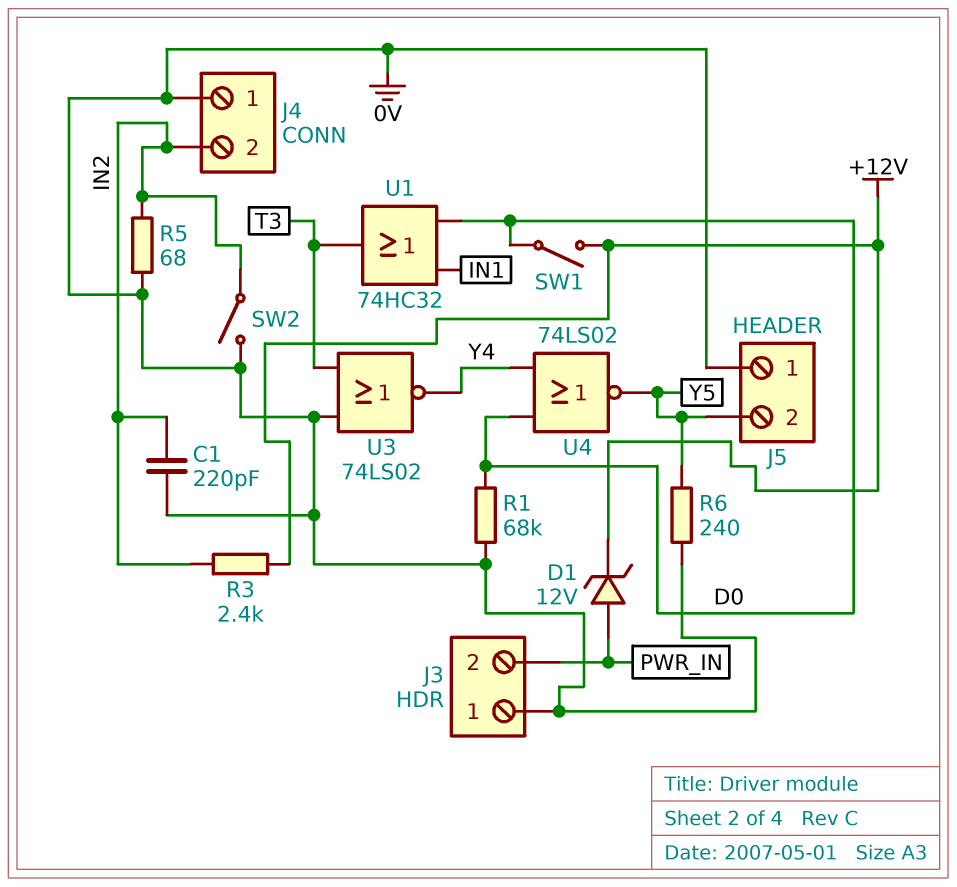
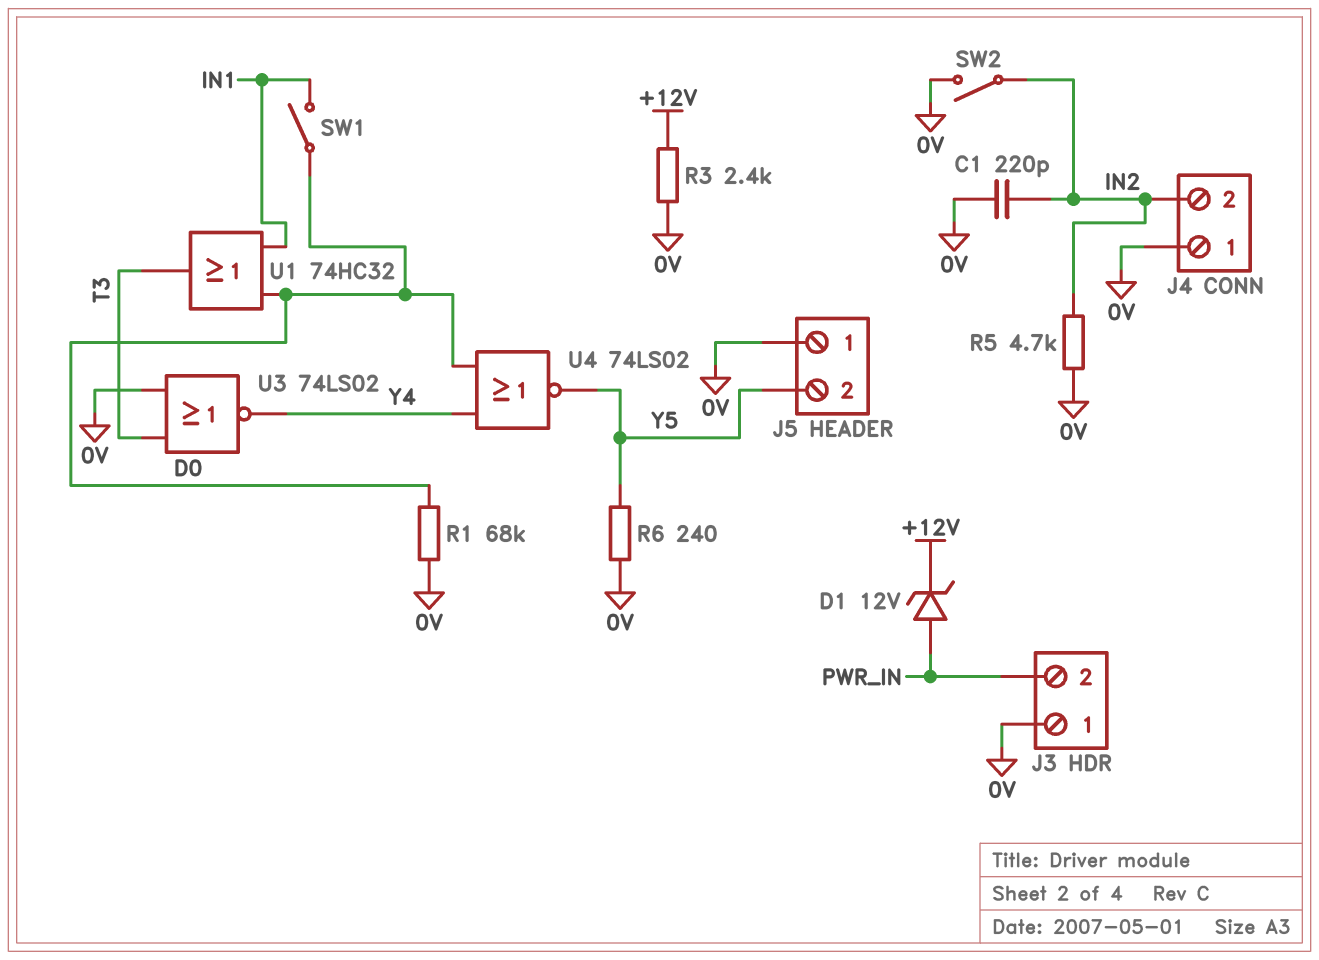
R3: 2.4k (+12V, IN2) -> 2.4k (+12V, 0V)
R5: 68 (0V, IN2) -> 4.7k (0V, IN2)
SW1: switch (+12V, D0) -> switch (D0, IN1)

